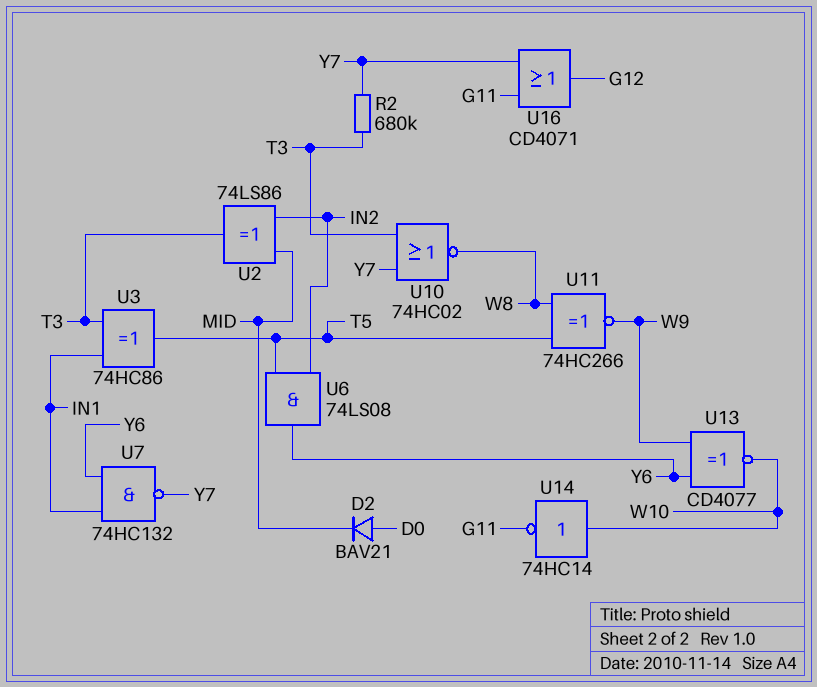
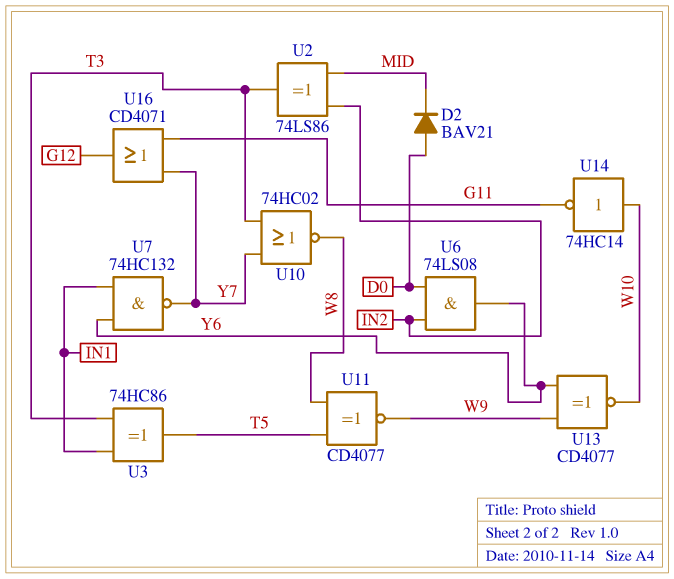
R2: 680k (T3, Y7) -> none
U6: AND 74LS08 (in IN2, in T5, out Y6) -> AND 74LS08 (in D0, in IN2, out Y6)
U11: XNOR 74HC266 (in T5, in W8, out W9) -> XNOR CD4077 (in T5, in W8, out W9)

